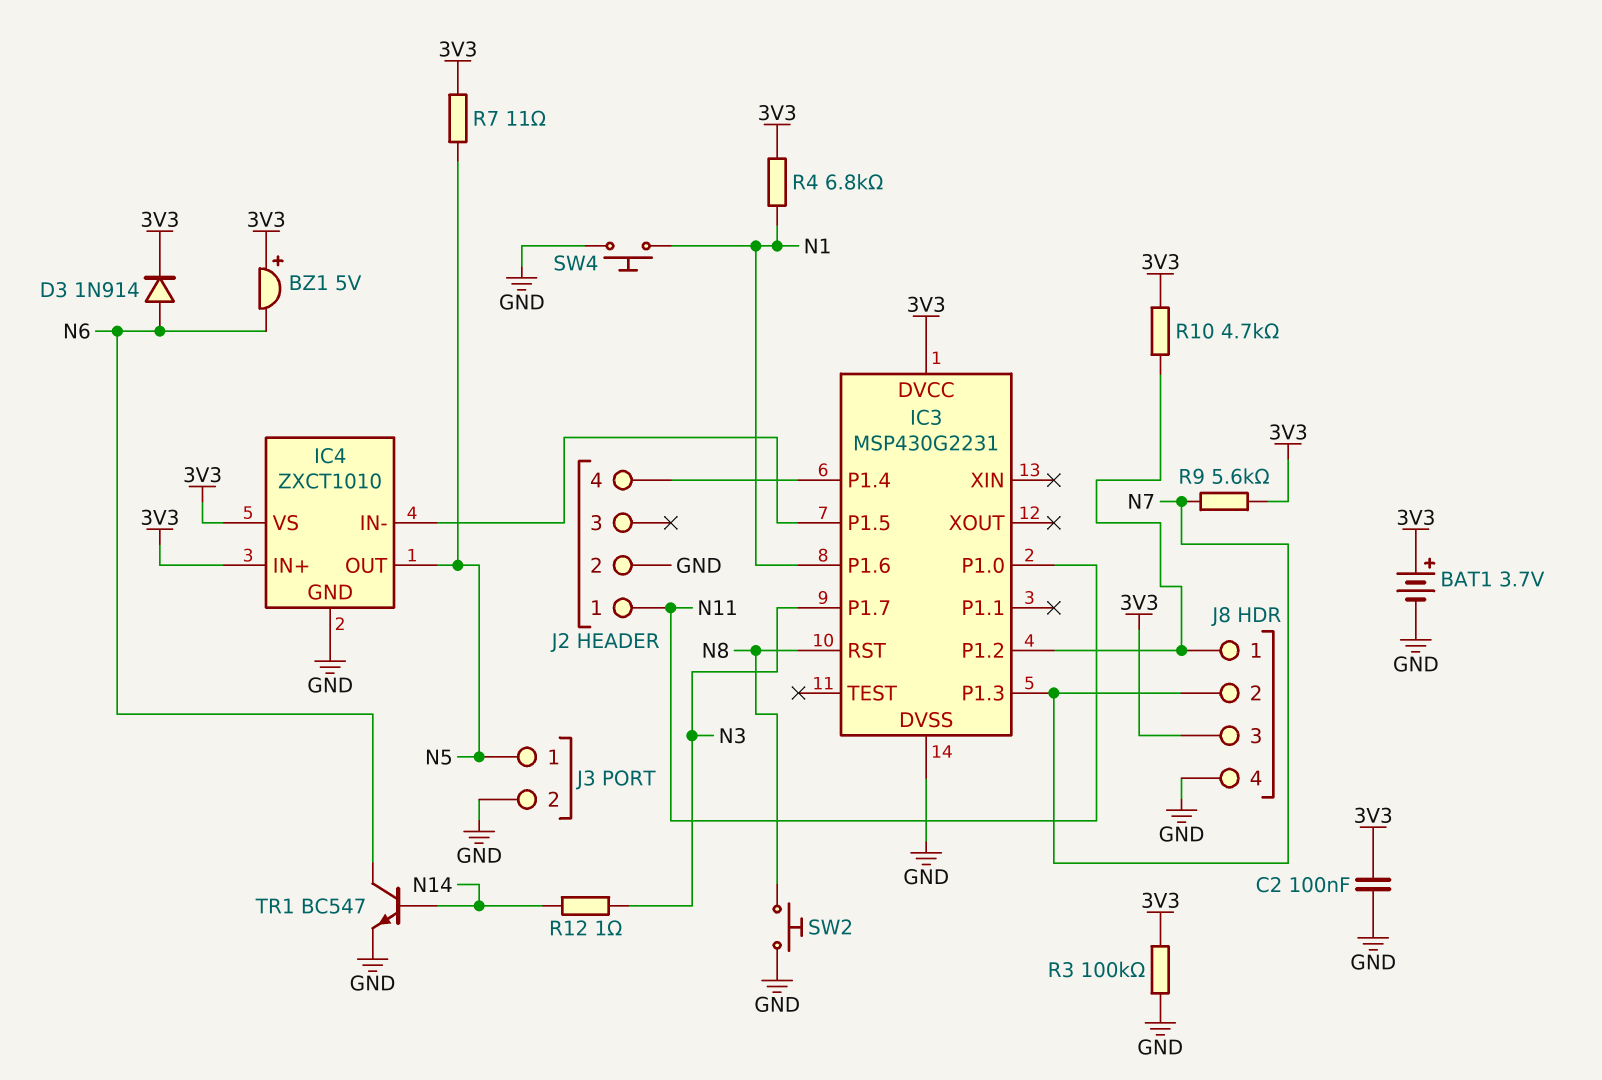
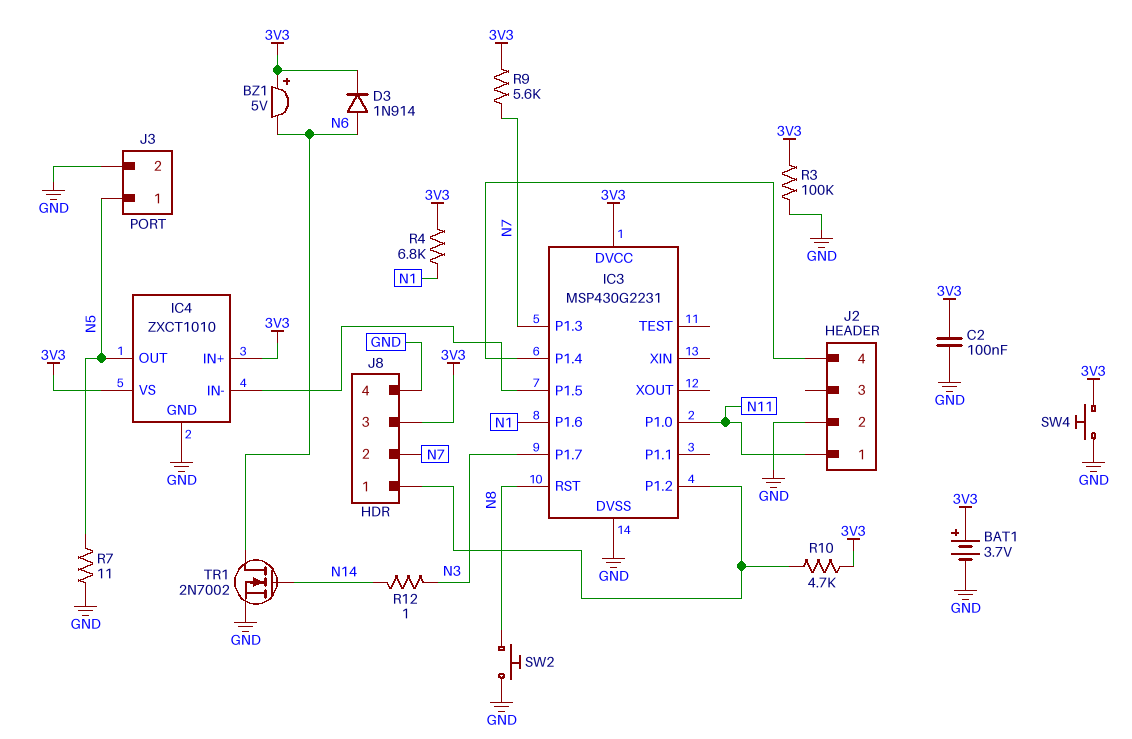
R7: 11 (3V3, N5) -> 11 (GND, N5)
SW4: button (GND, N1) -> button (3V3, GND)
TR1: NPN BC547 (B N14, C N6, E GND) -> NMOS 2N7002 (G N14, D N6, S GND)

